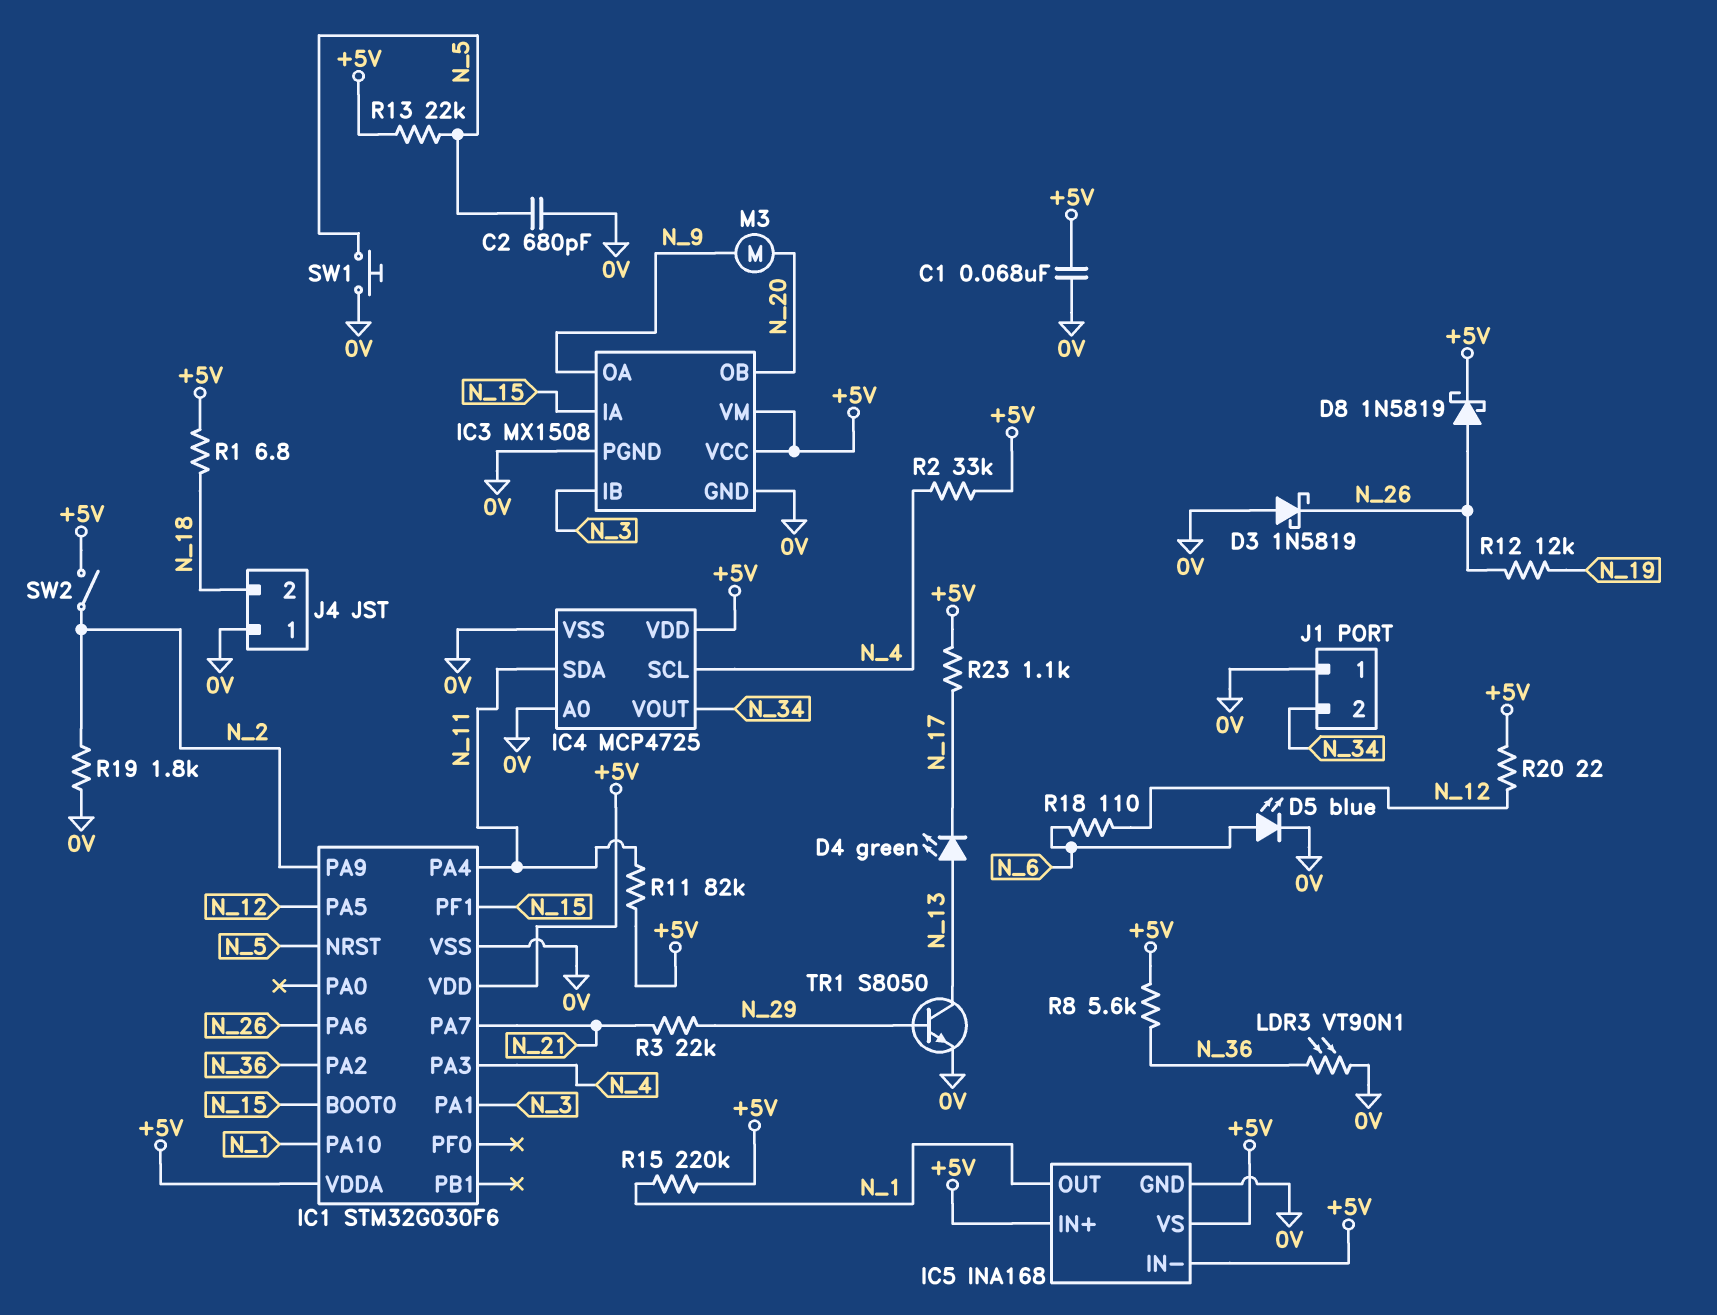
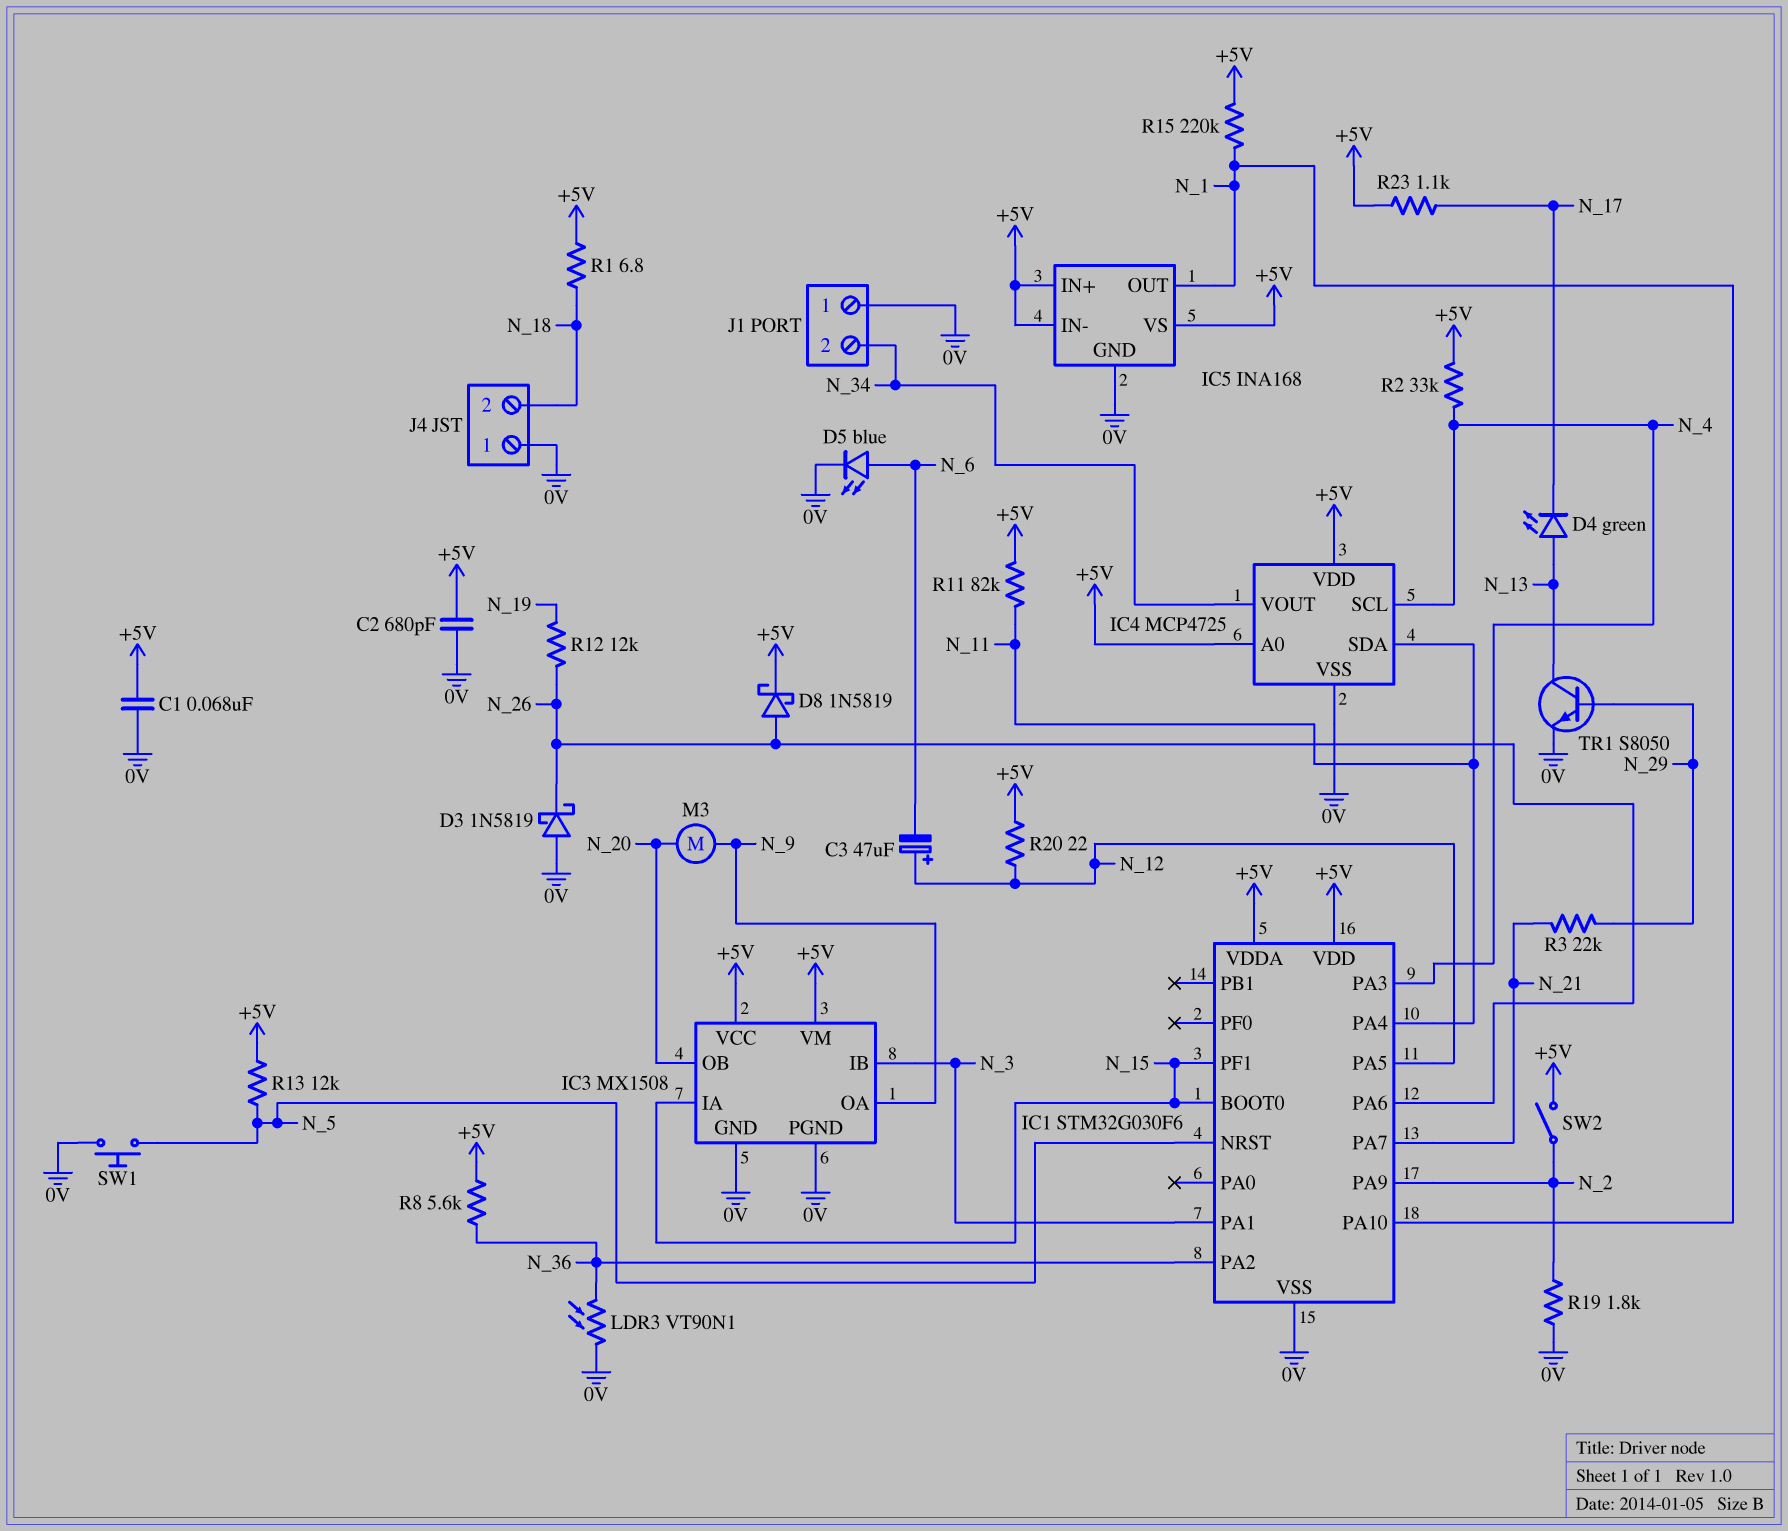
C2: 680pF (0V, N_5) -> 680pF (+5V, 0V)
C3: none -> 47uF (plus N_12, minus N_6)
IC4 pin A0: 0V -> +5V
R13: 22k (+5V, N_5) -> 12k (+5V, N_5)
R18: 110 (N_6, N_12) -> none

